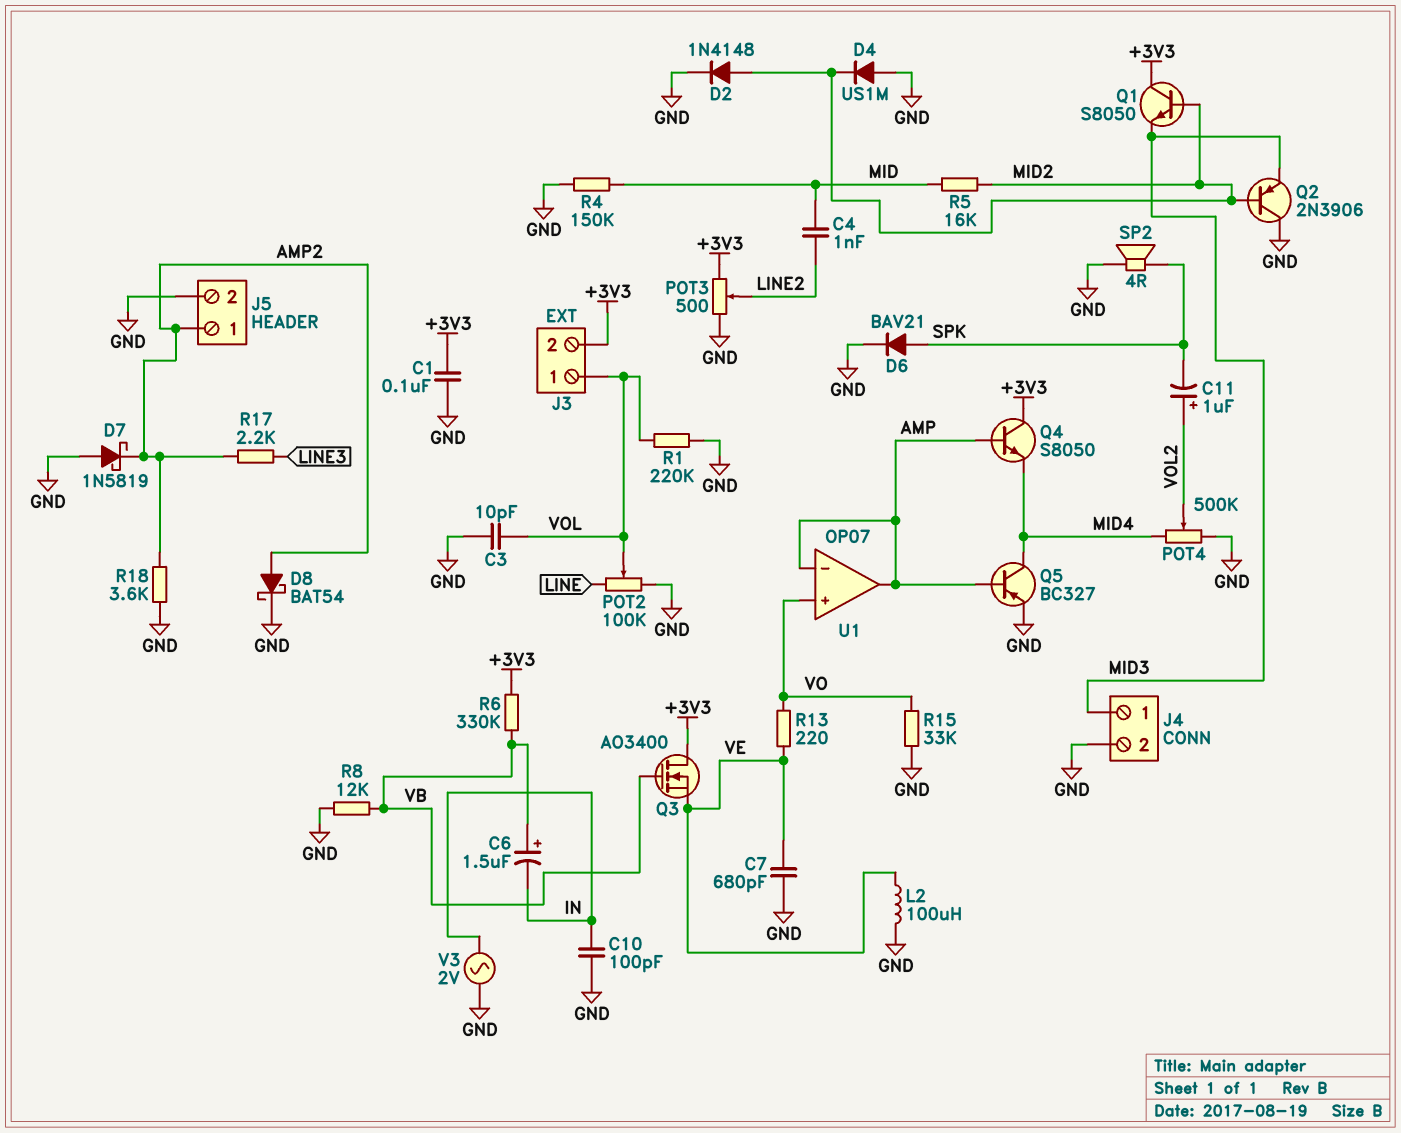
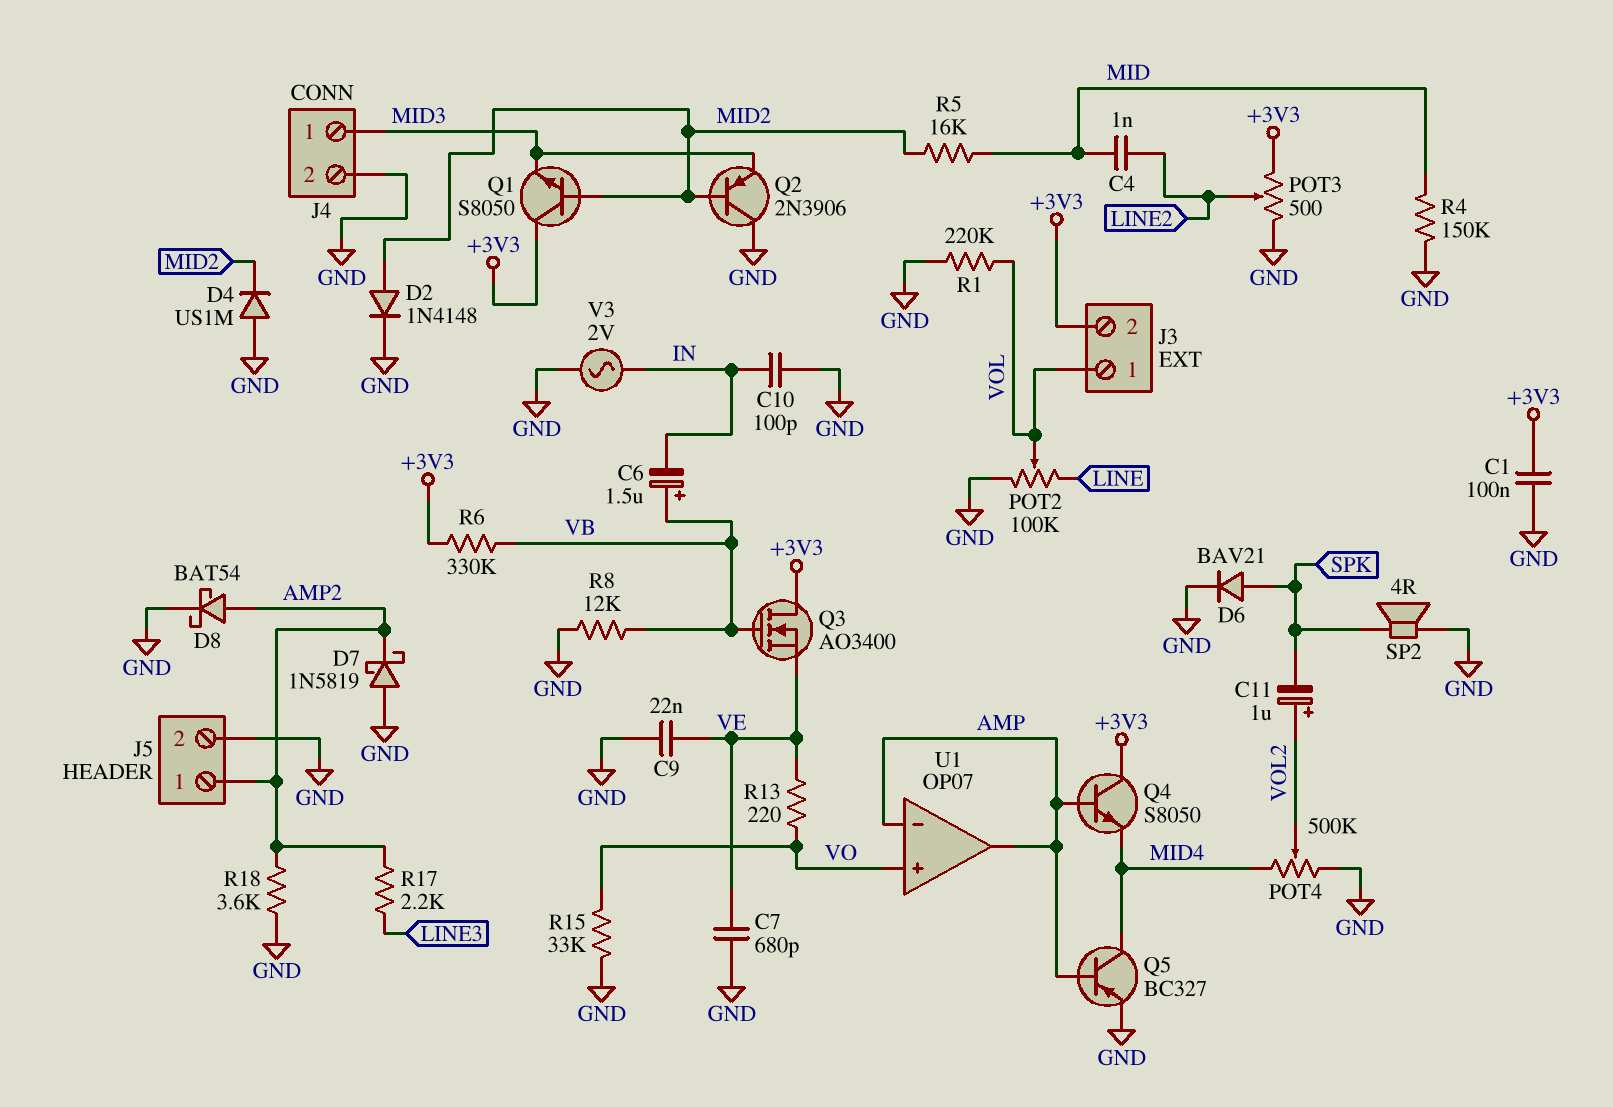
C3: 10pF (GND, VOL) -> none
C9: none -> 22nF (GND, VE)
L2: 100uH (GND, VE) -> none

